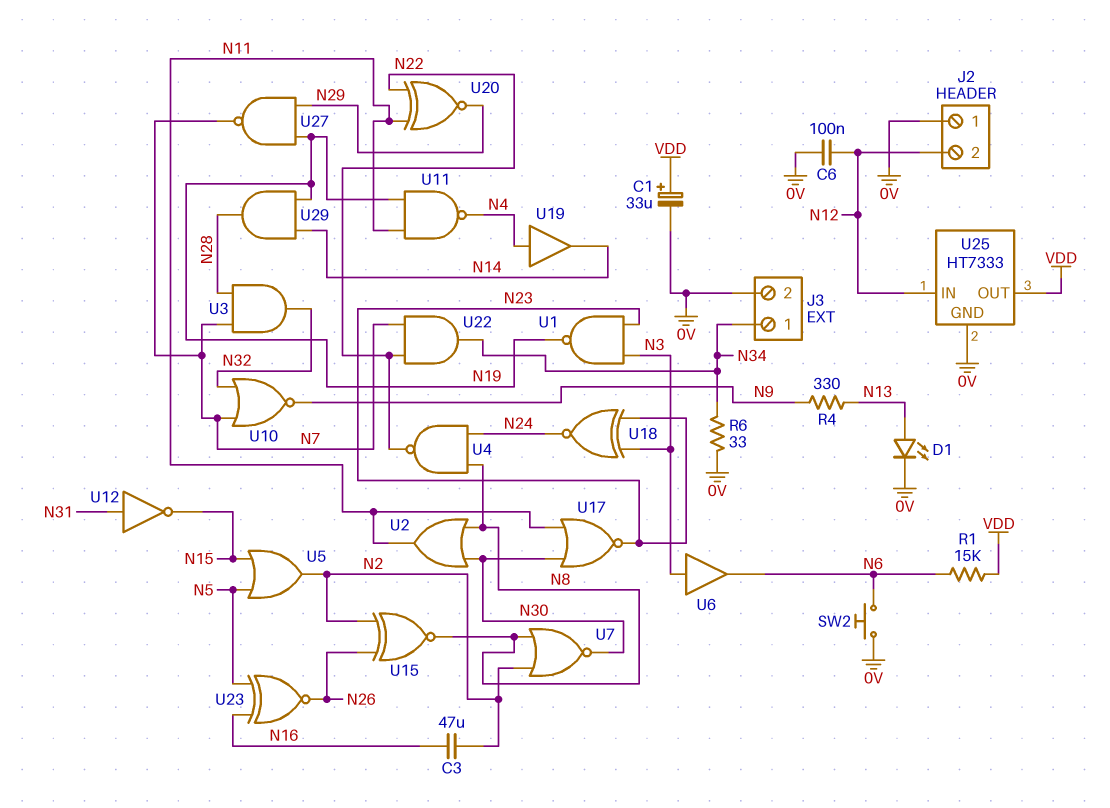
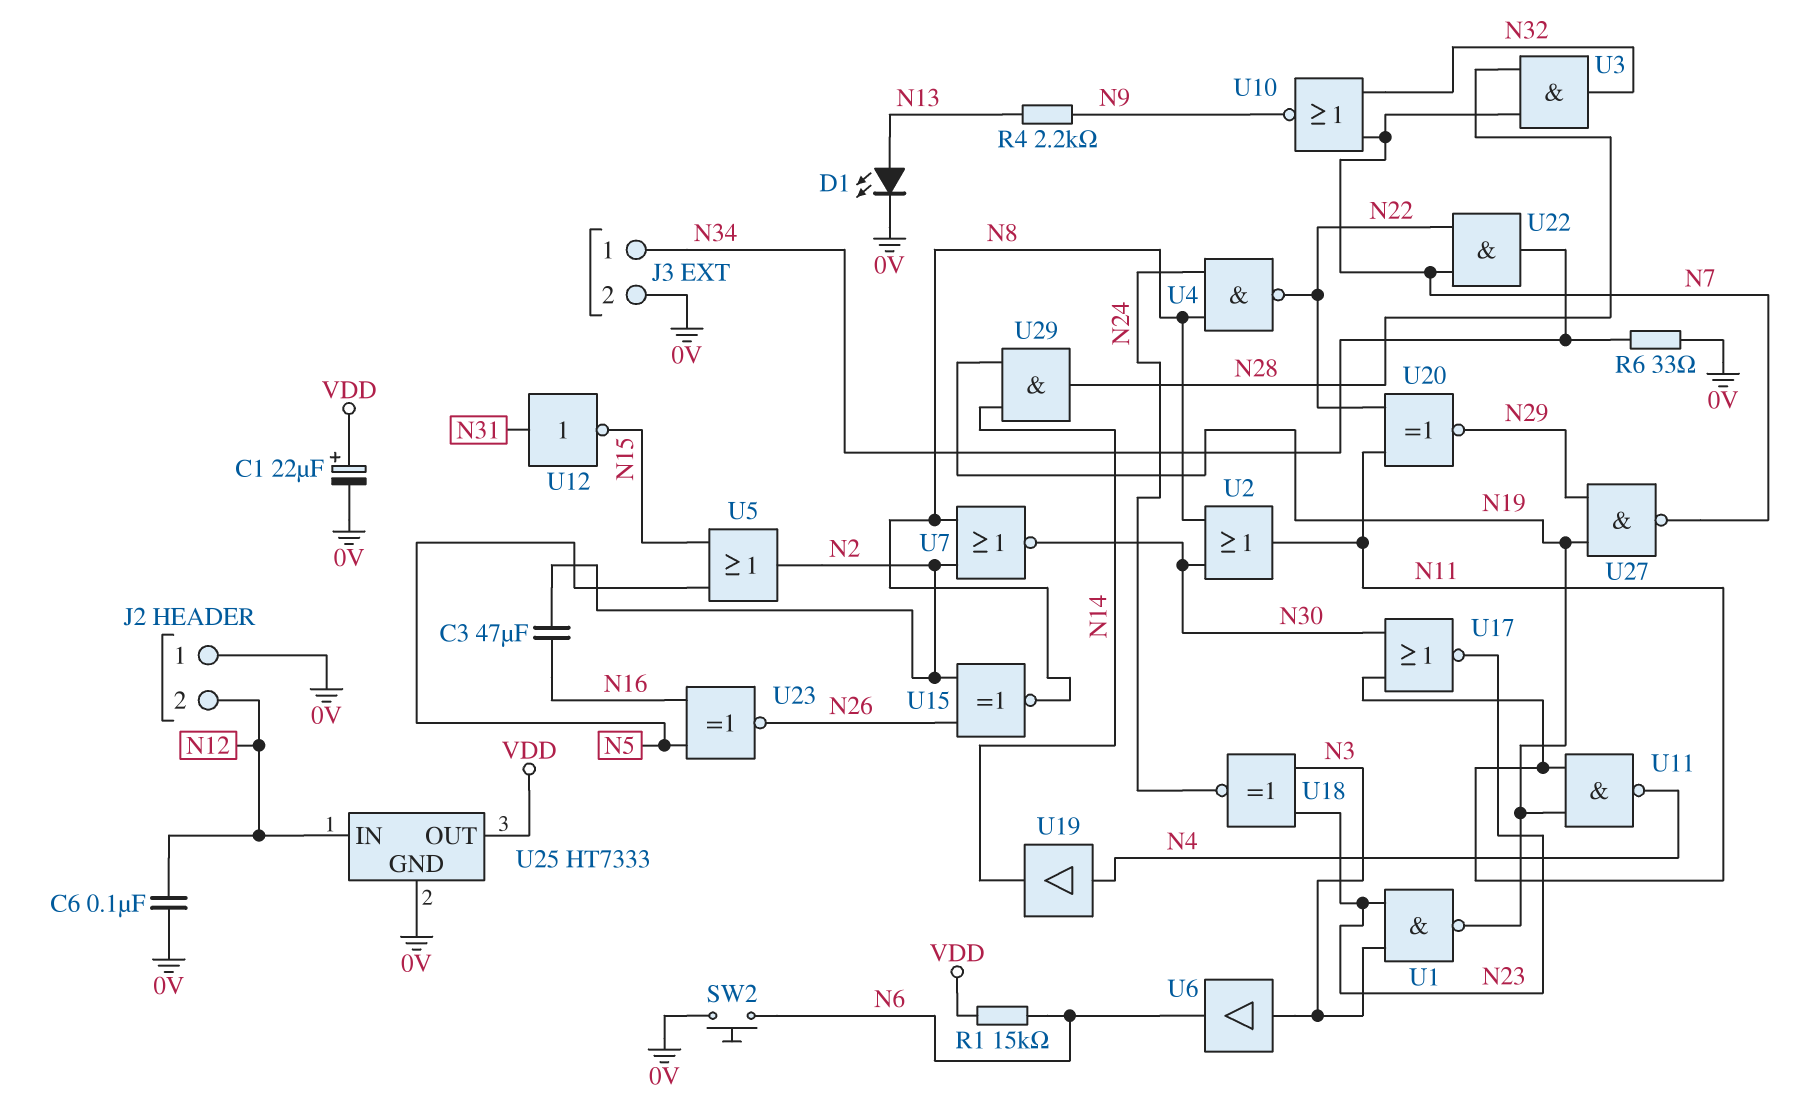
C1: 33uF (plus VDD, minus 0V) -> 22uF (plus VDD, minus 0V)
R4: 330 (N9, N13) -> 2.2k (N9, N13)

